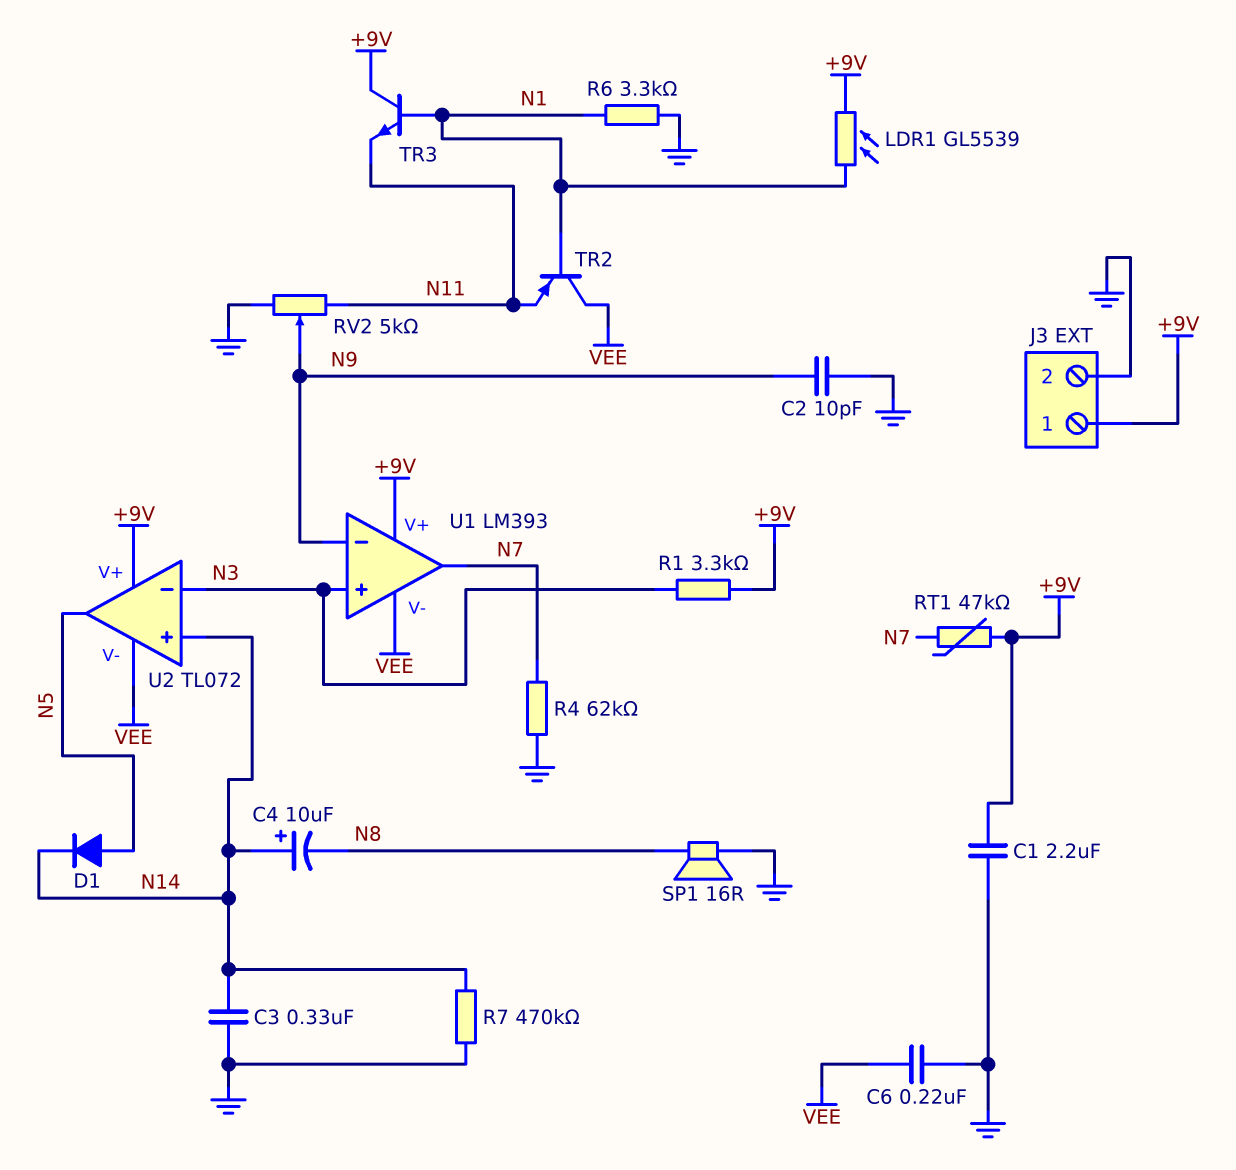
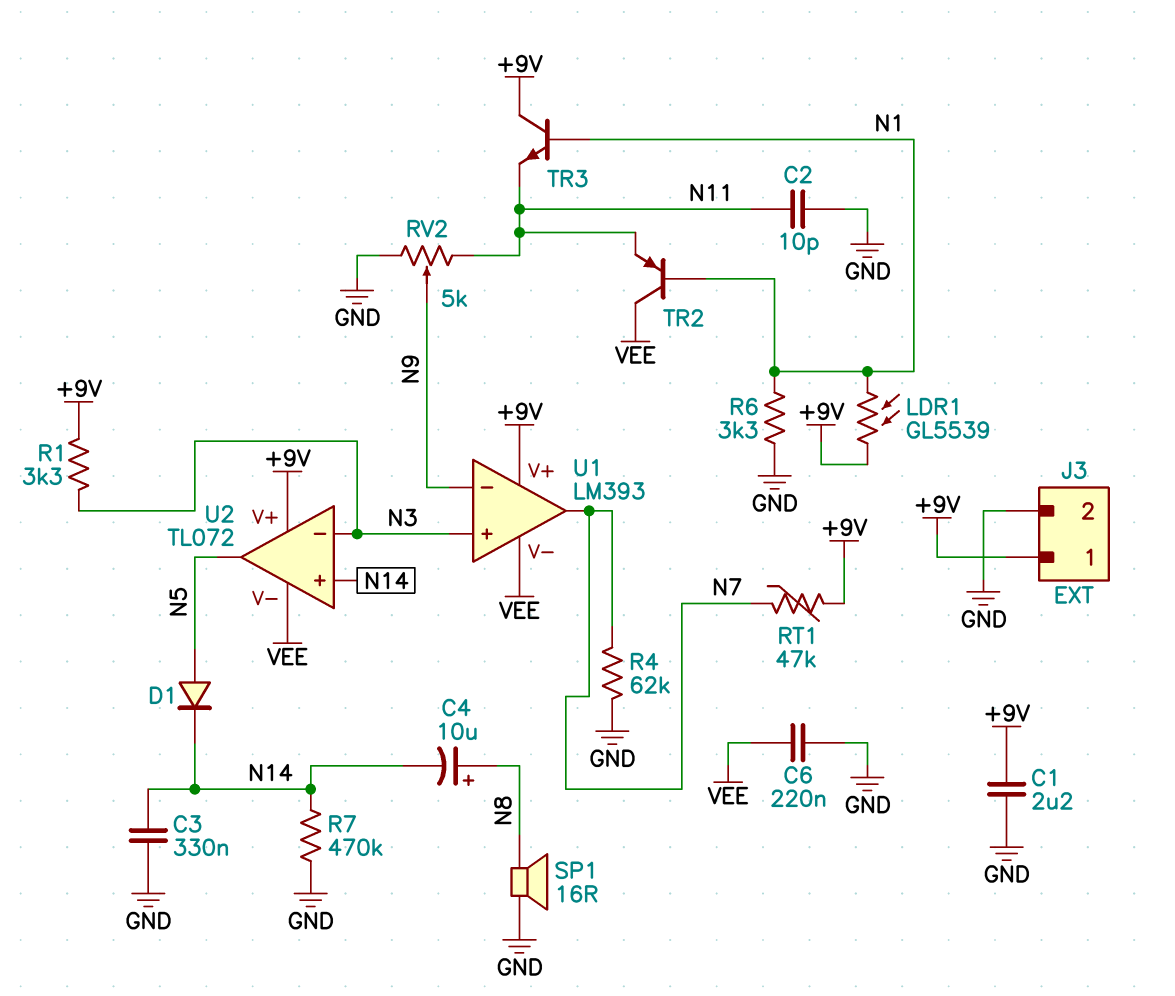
C2: 10pF (GND, N9) -> 10pF (GND, N11)
C4: 10uF (plus N14, minus N8) -> 10uF (plus N8, minus N14)

